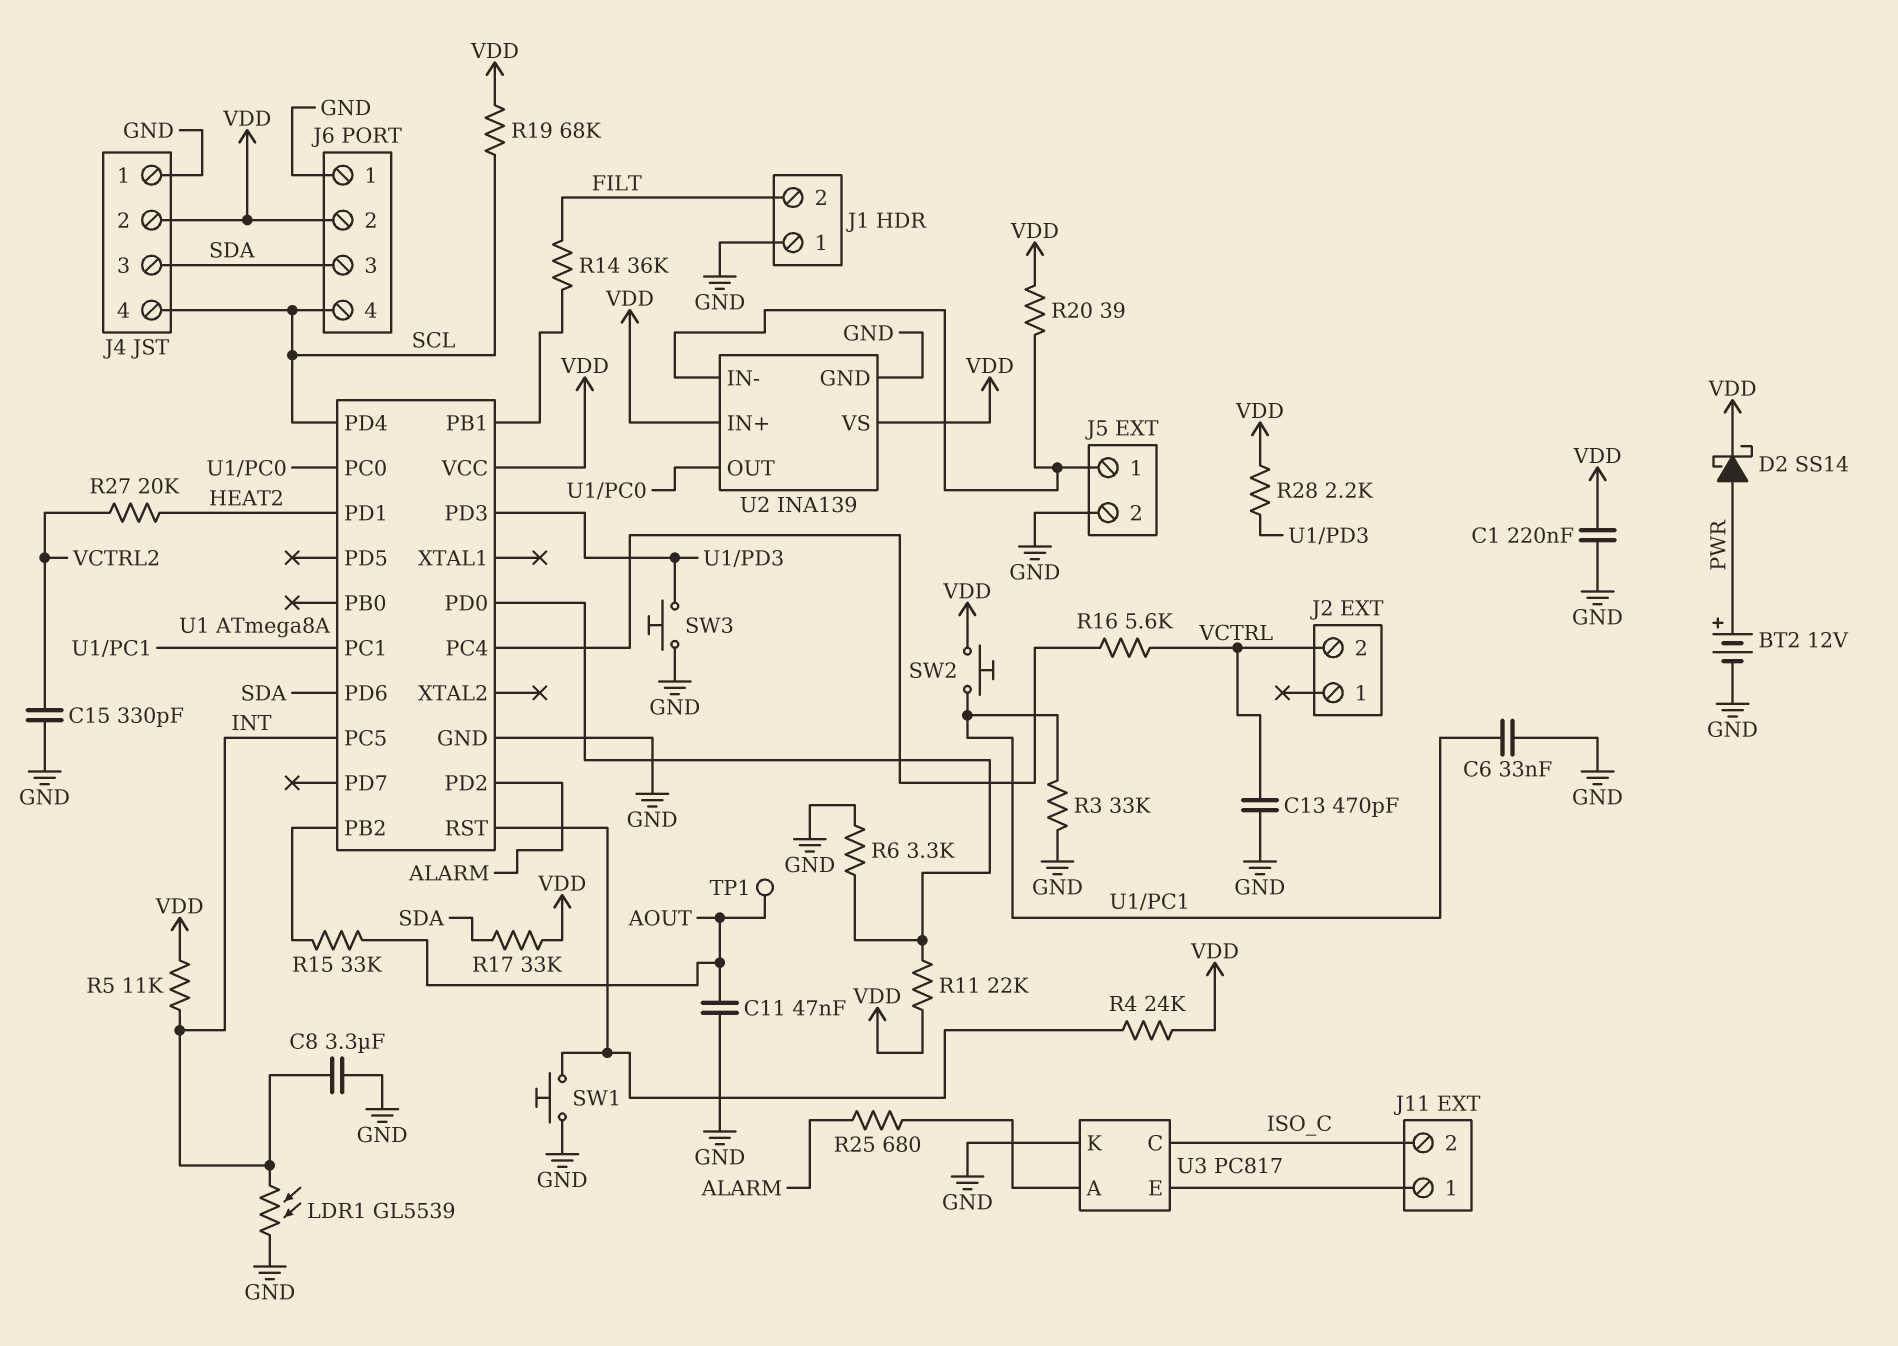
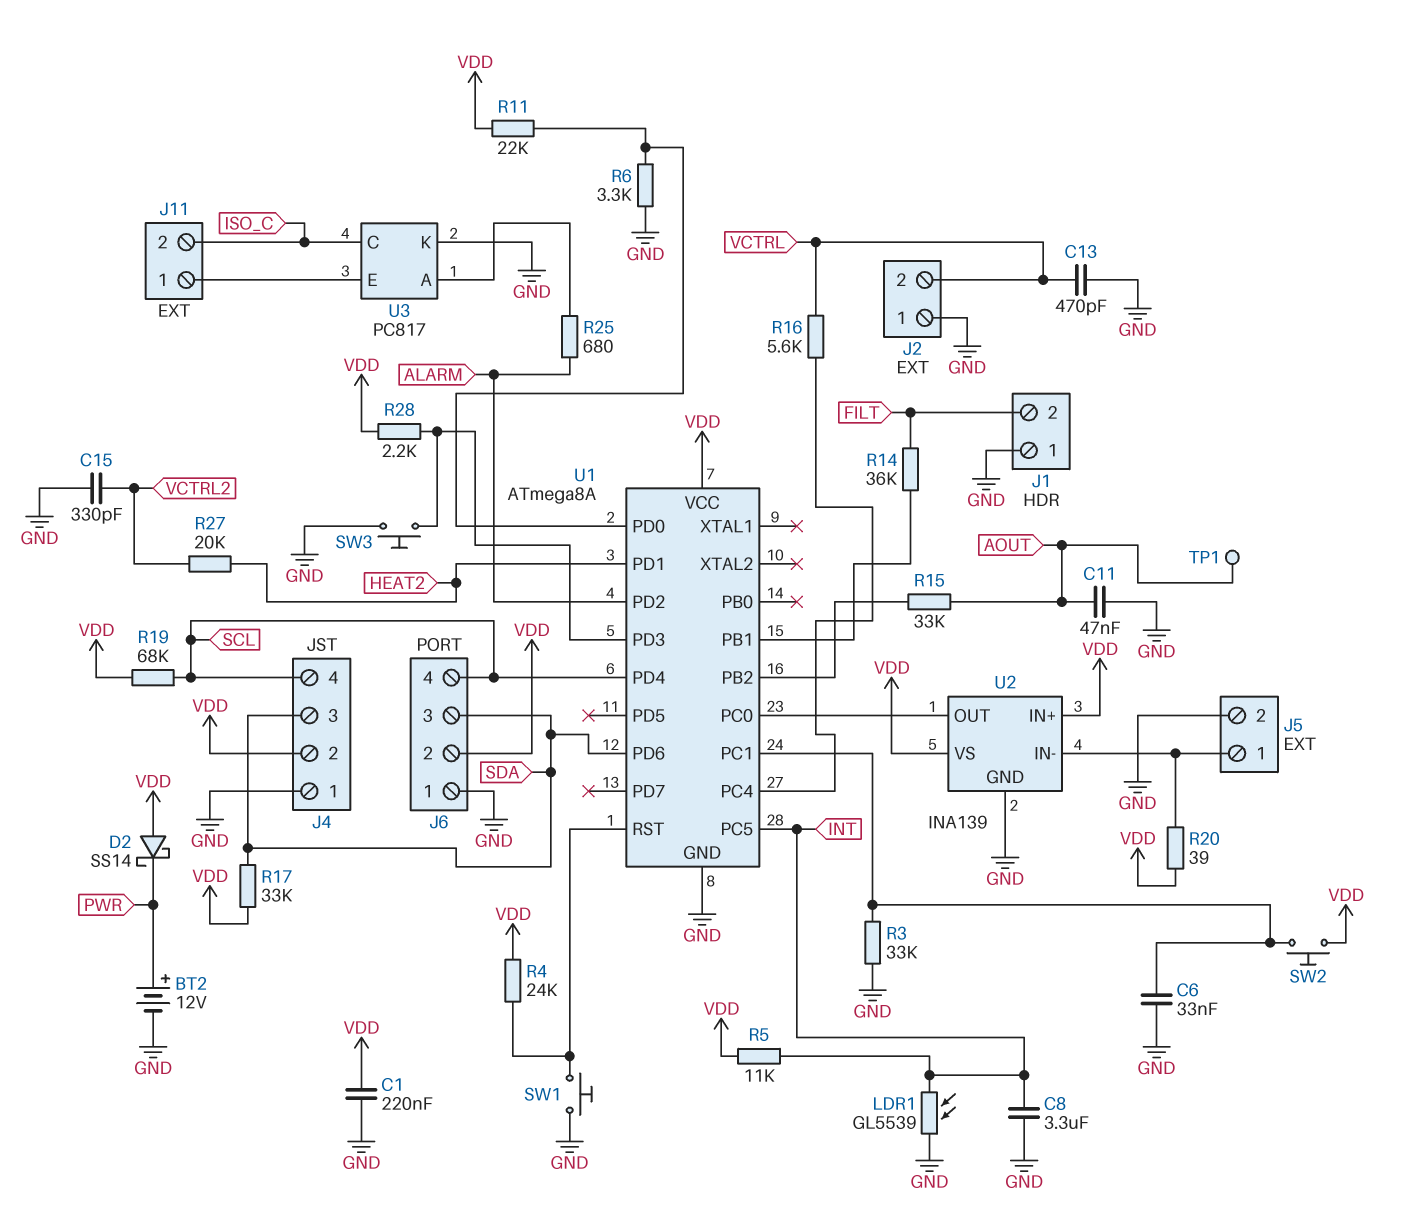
D2: schottky SS14 (A PWR, K VDD) -> schottky SS14 (A VDD, K PWR)
J2 pin 1: none -> GND

